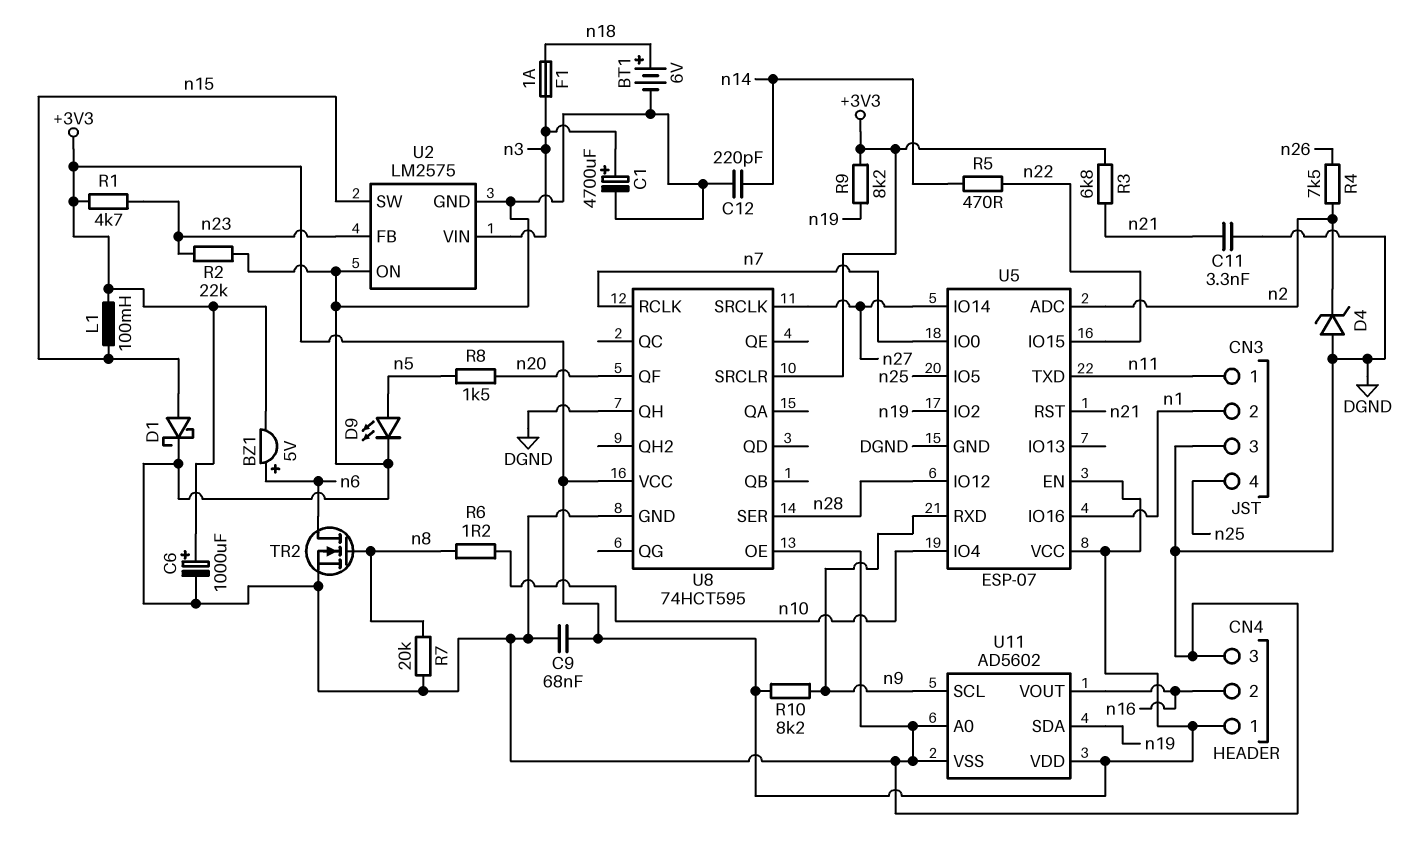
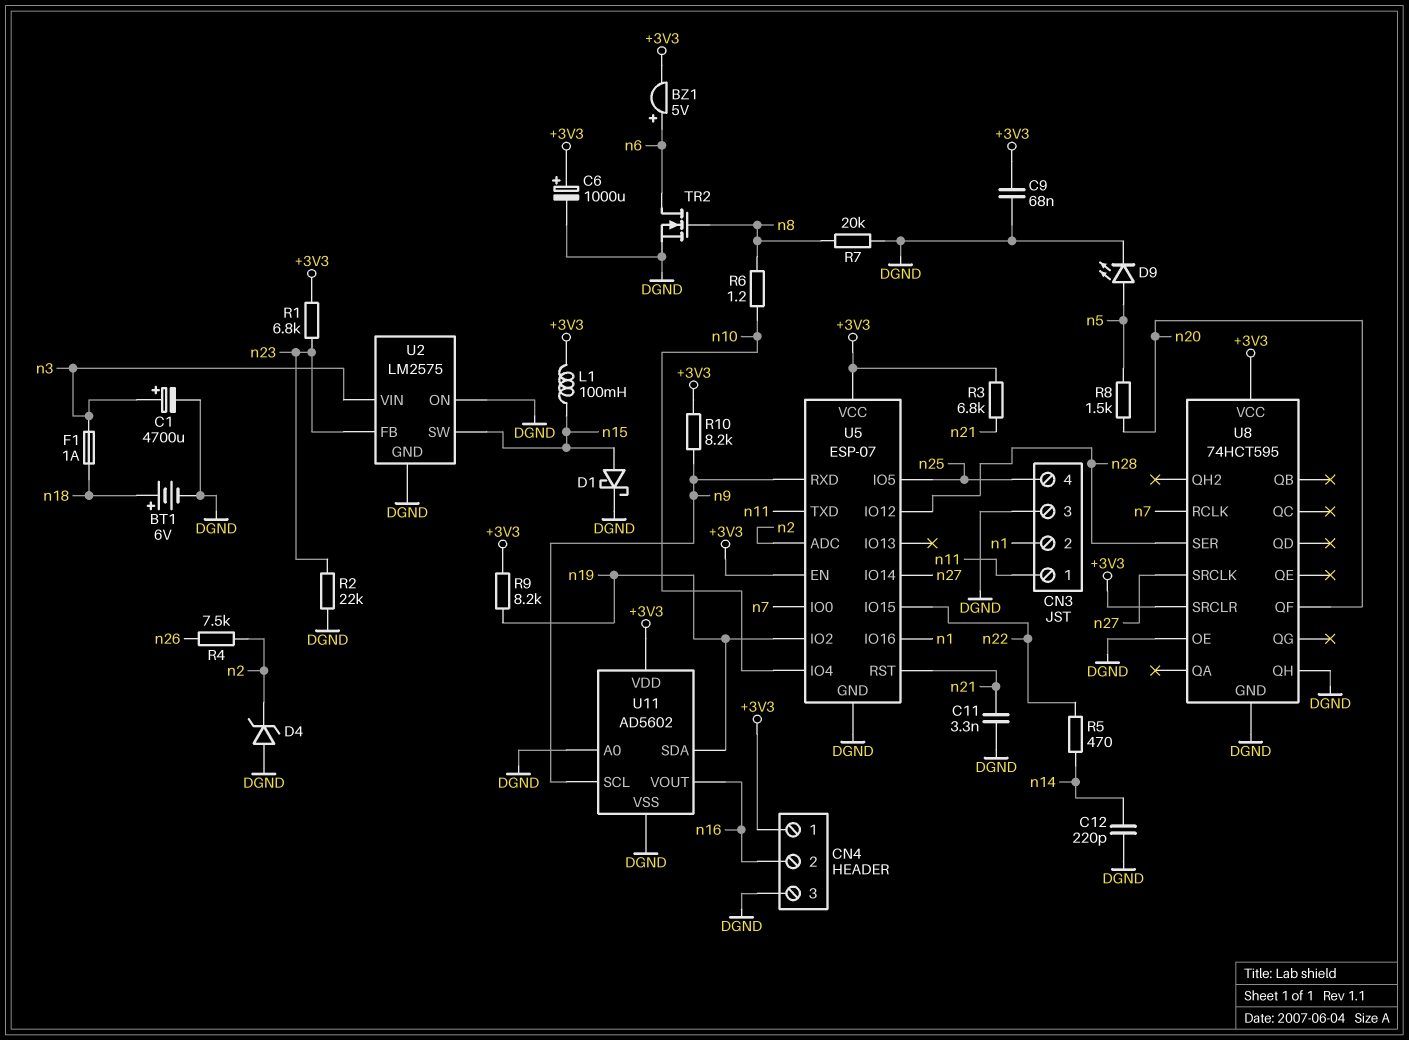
R1: 4.7k (+3V3, n23) -> 6.8k (+3V3, n23)

